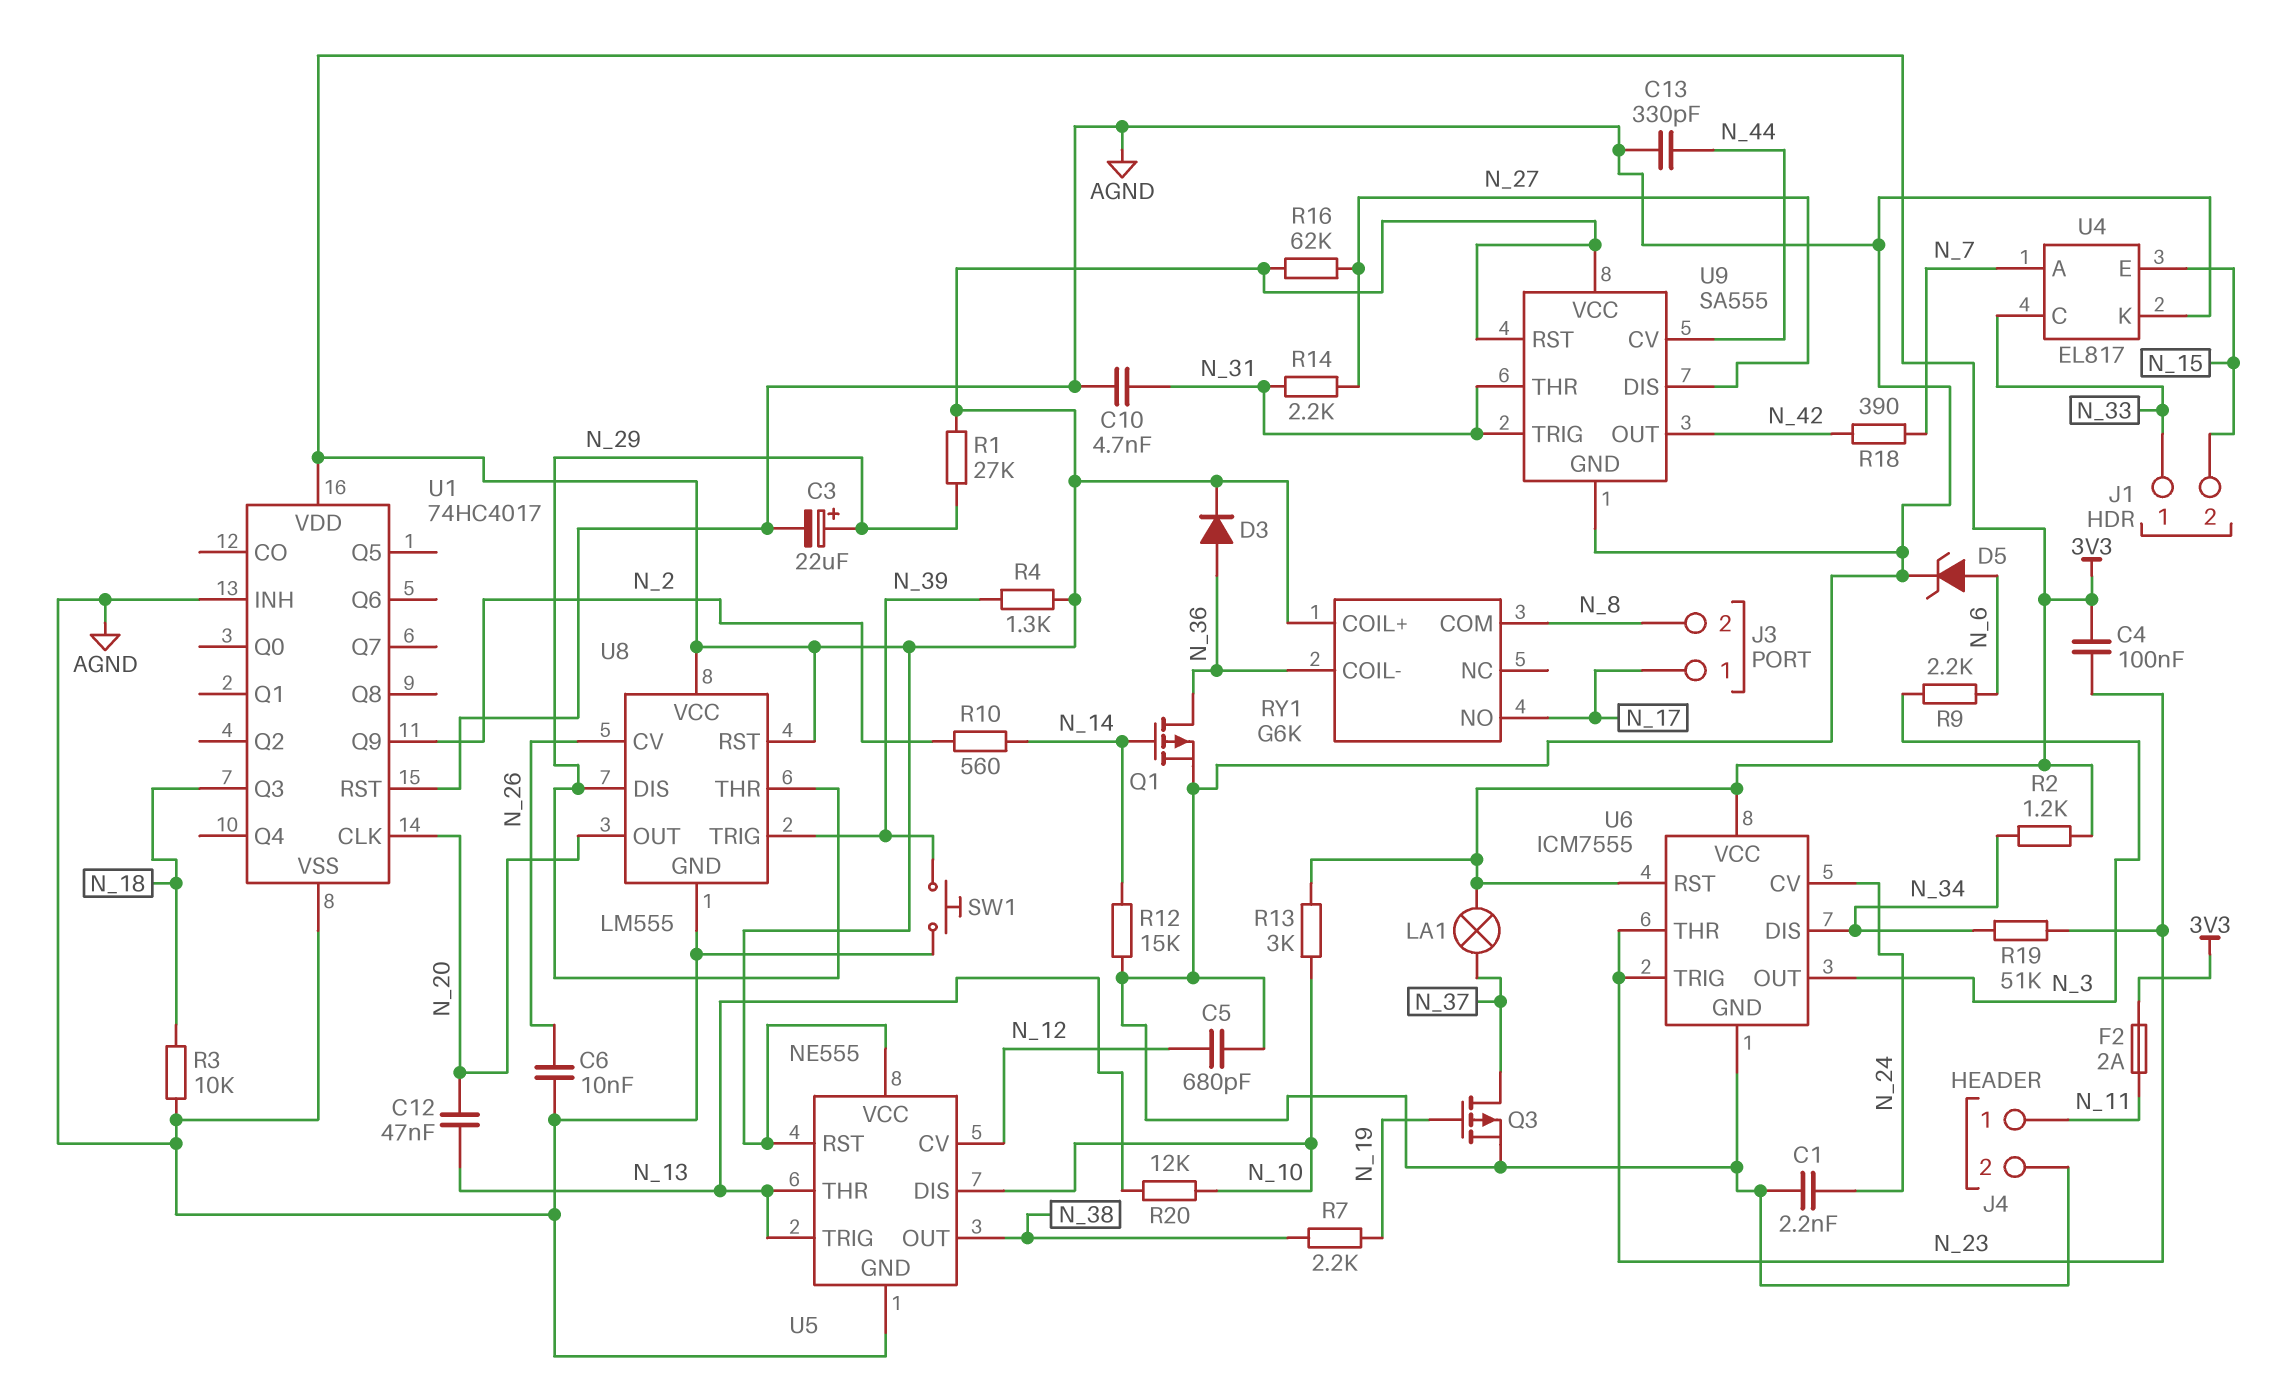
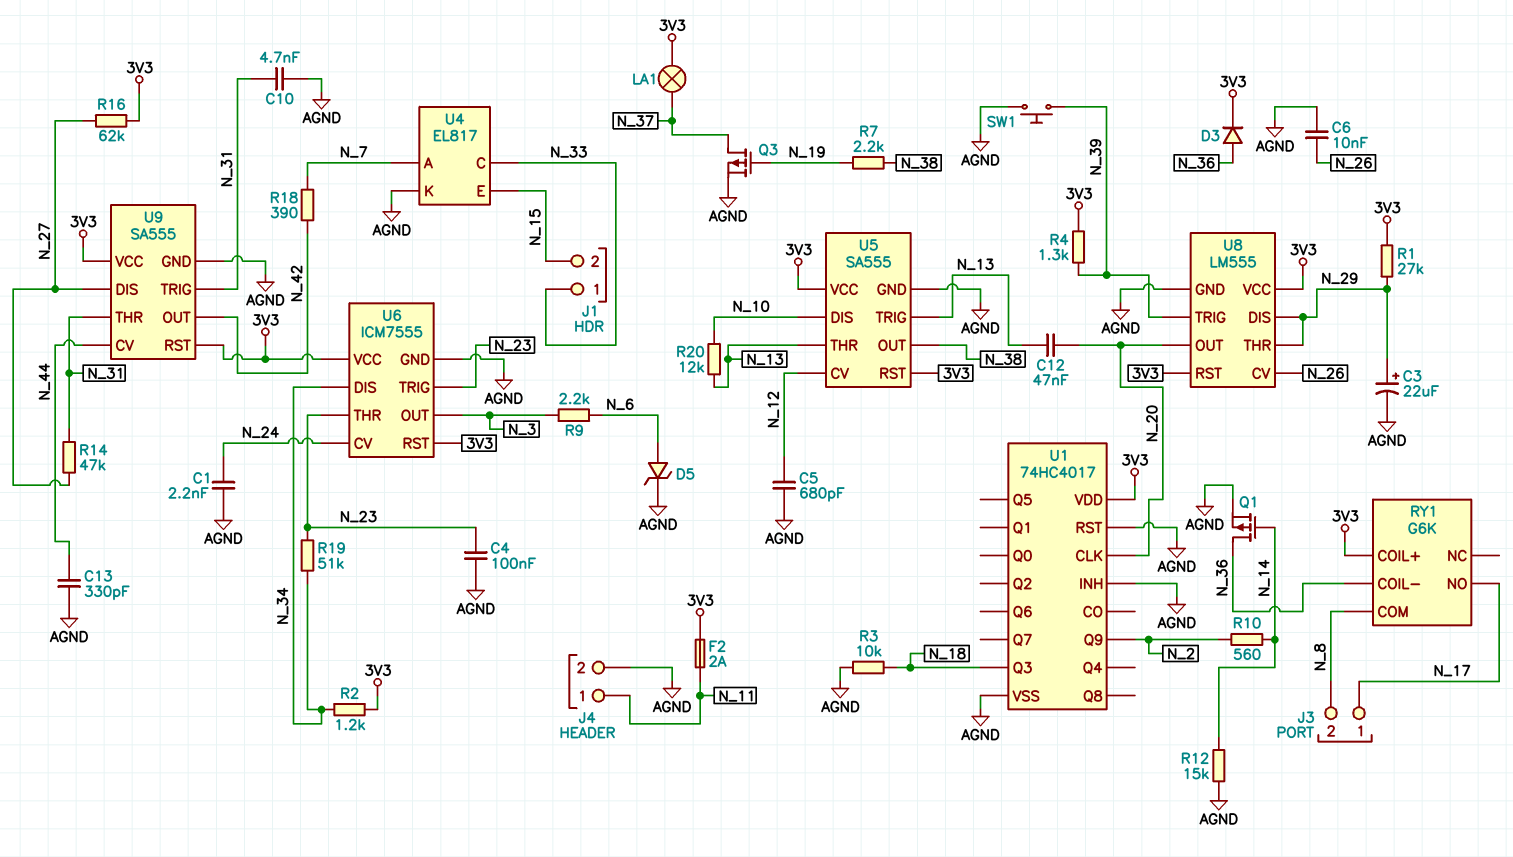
C4: 100nF (3V3, N_23) -> 100nF (AGND, N_23)
R13: 3k (3V3, N_10) -> none
R14: 2.2k (N_27, N_31) -> 47k (N_27, N_31)
U5: NE555 -> SA555

